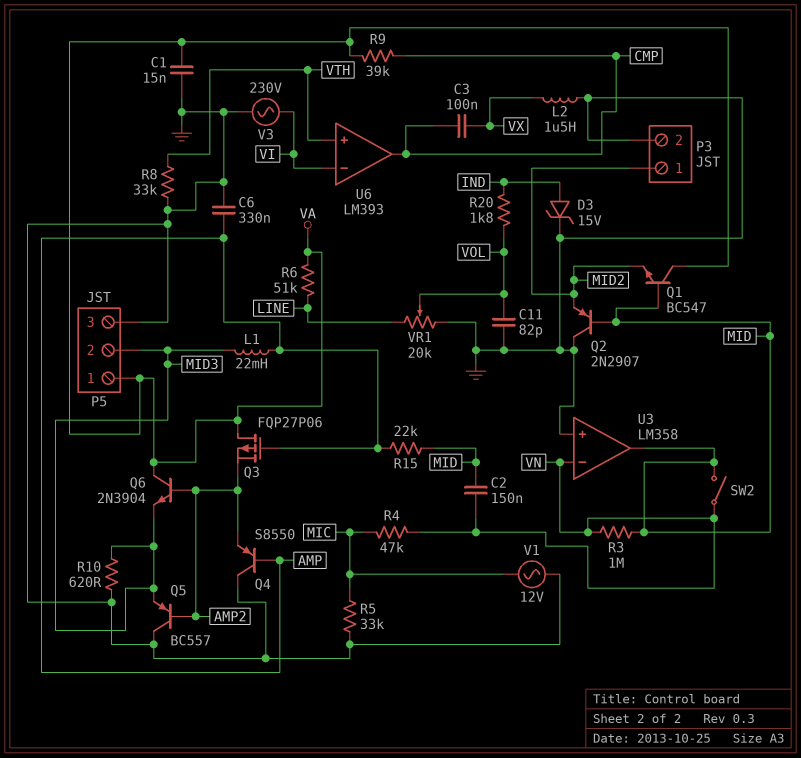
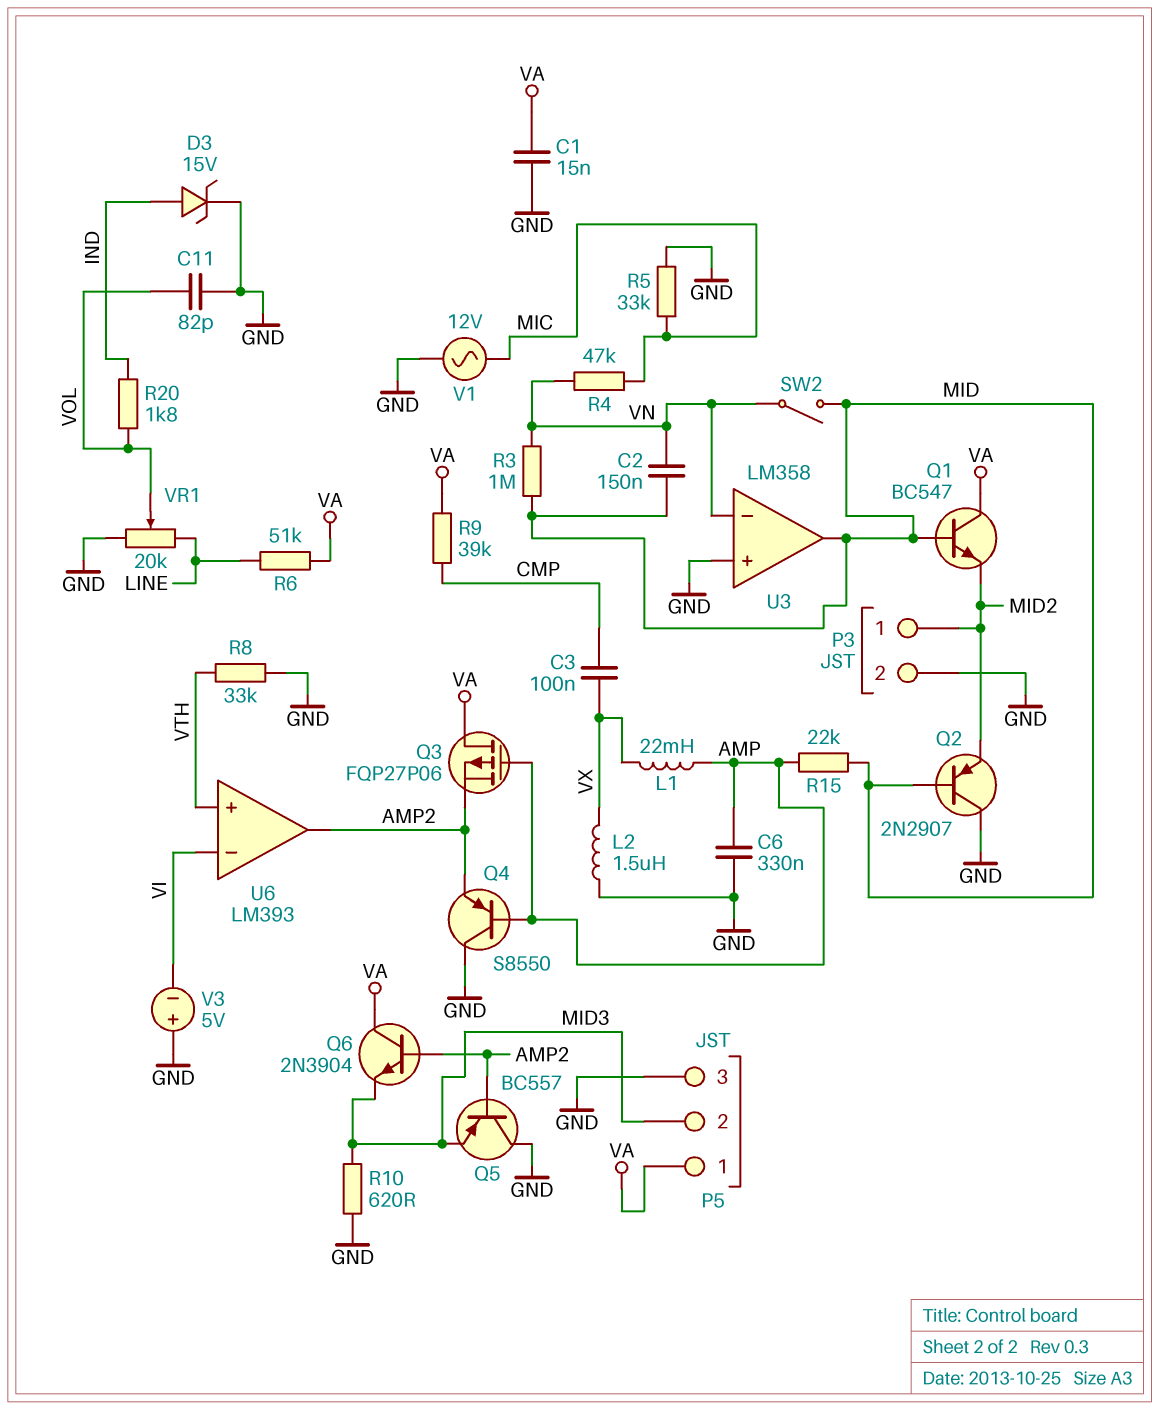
L1: 22mH (AMP, MID3) -> 22mH (AMP, VX)
U6 pin out: CMP -> AMP2
V3: AC 230V (GND, VI) -> 5V (plus GND, minus VI)

